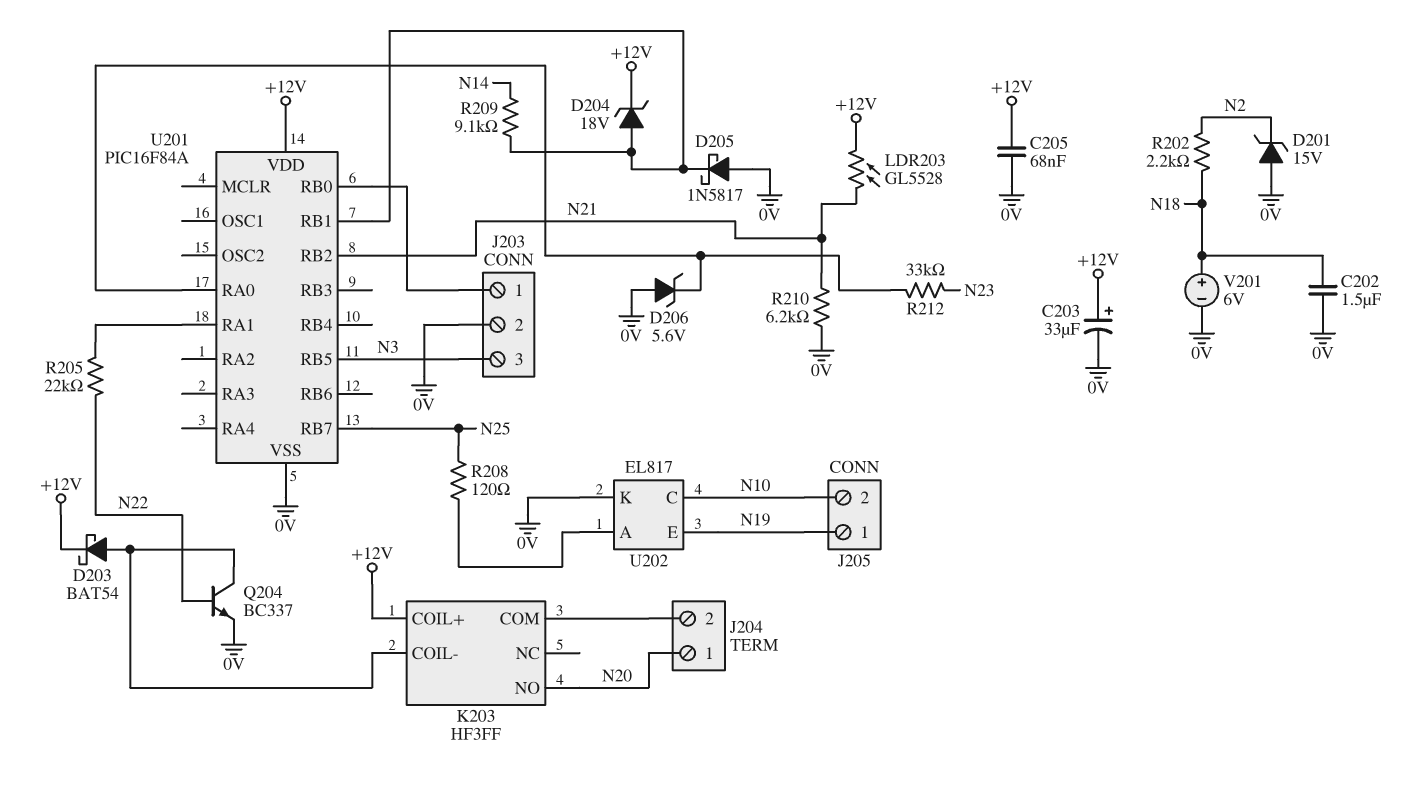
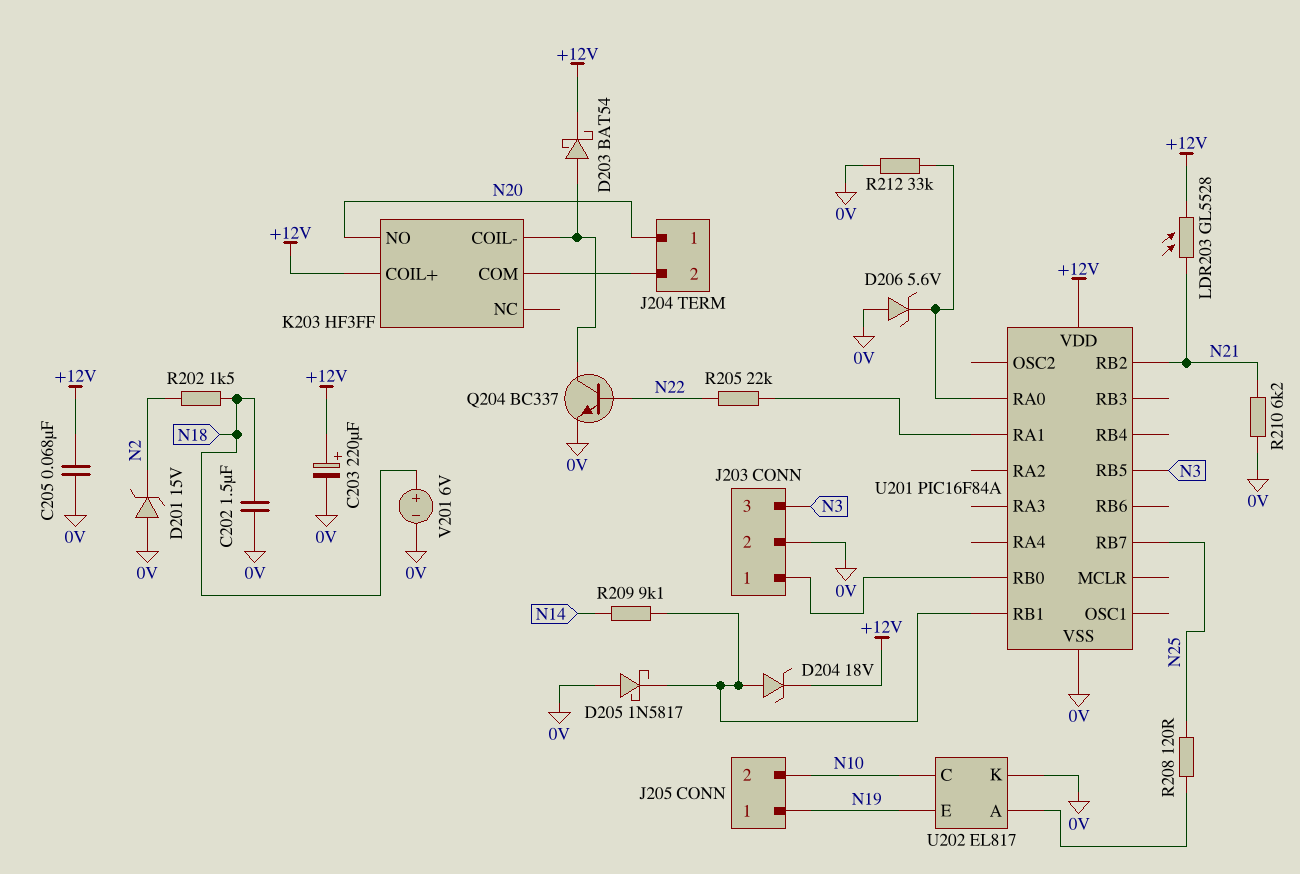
C203: 33uF (plus +12V, minus 0V) -> 220uF (plus +12V, minus 0V)
R202: 2.2k (N2, N18) -> 1.5k (N2, N18)
R212: 33k (N23, U201/RA0) -> 33k (0V, U201/RA0)

